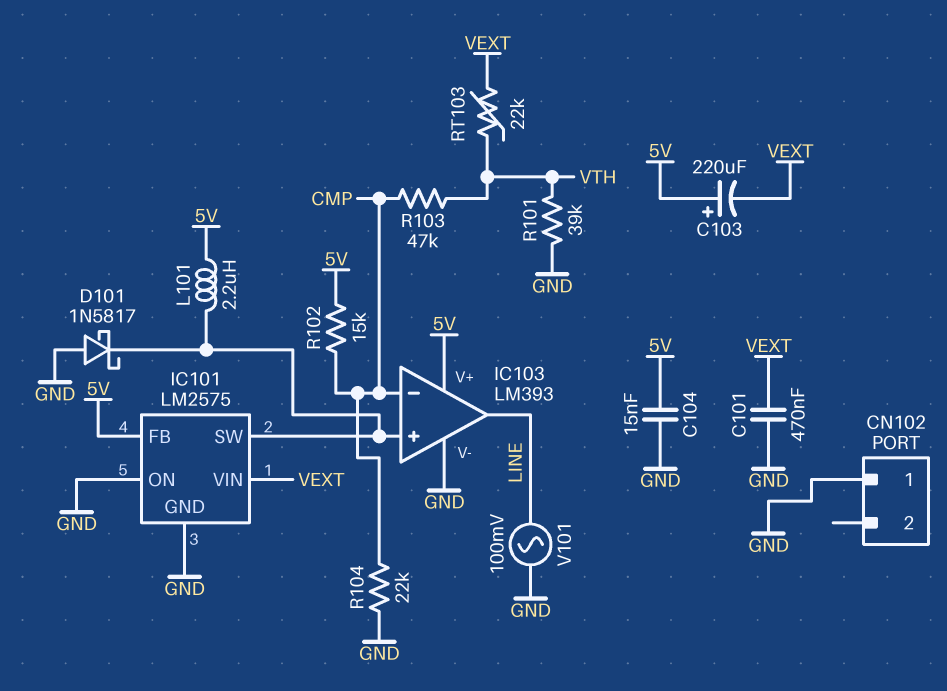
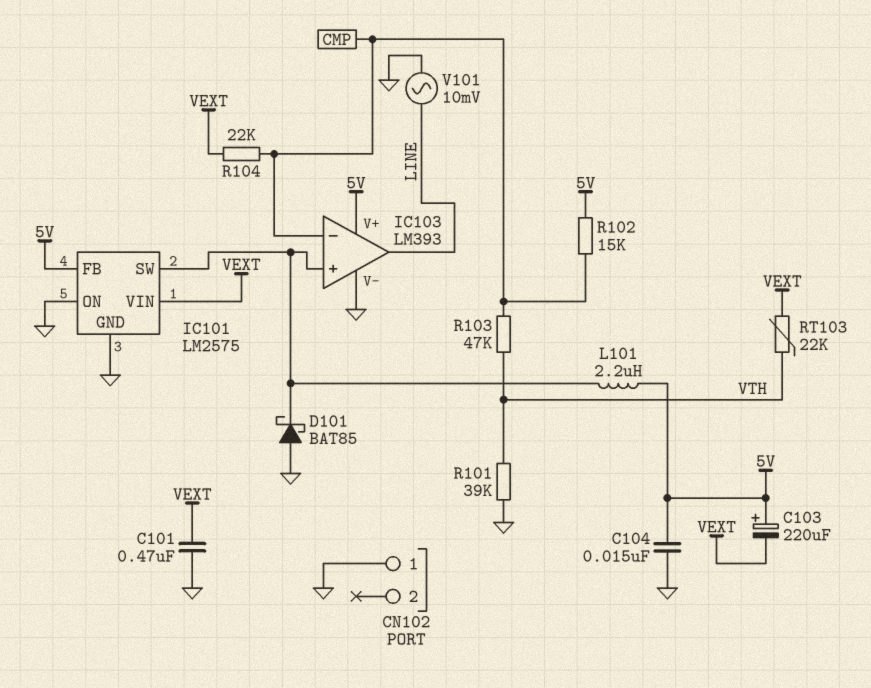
D101: schottky 1N5817 (A GND, K IC101/SW) -> schottky BAT85 (A GND, K IC101/SW)
R104: 22k (CMP, GND) -> 22k (CMP, VEXT)
V101: AC 100mV (GND, LINE) -> AC 10mV (GND, LINE)

